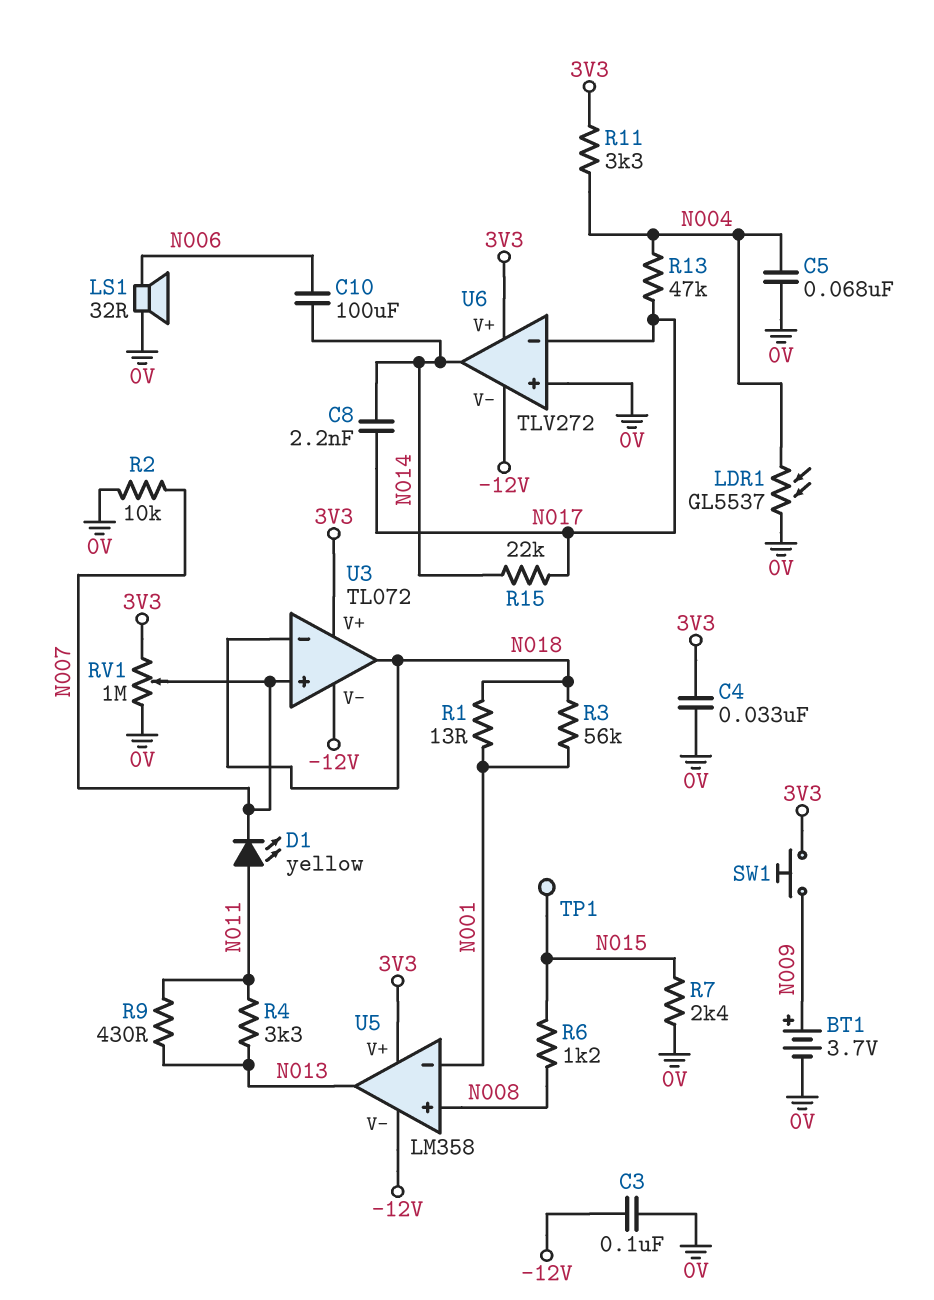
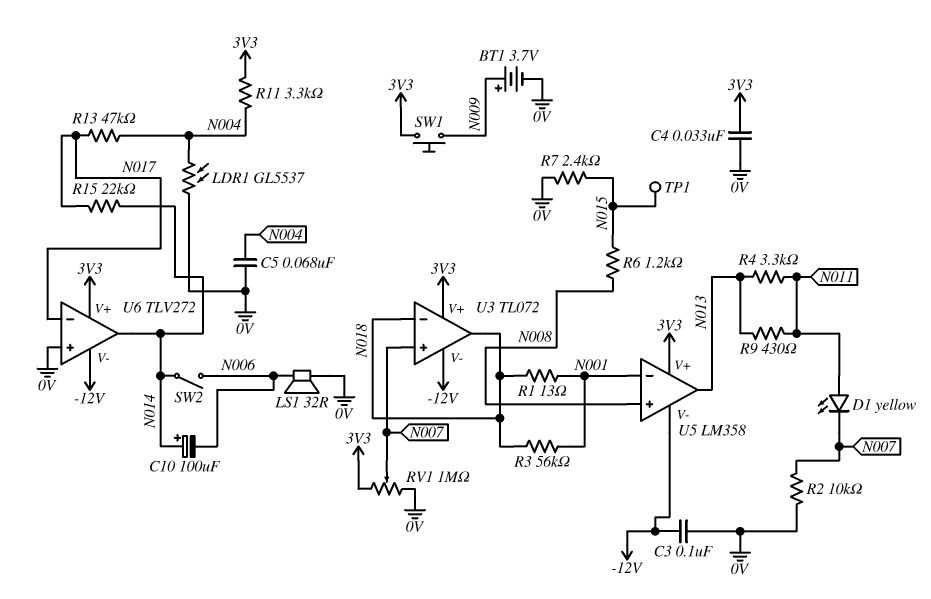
C8: 2.2nF (N014, N017) -> none
C10: 100uF (N006, N014) -> 100uF (plus N014, minus N006)
SW2: none -> switch (N006, N014)

